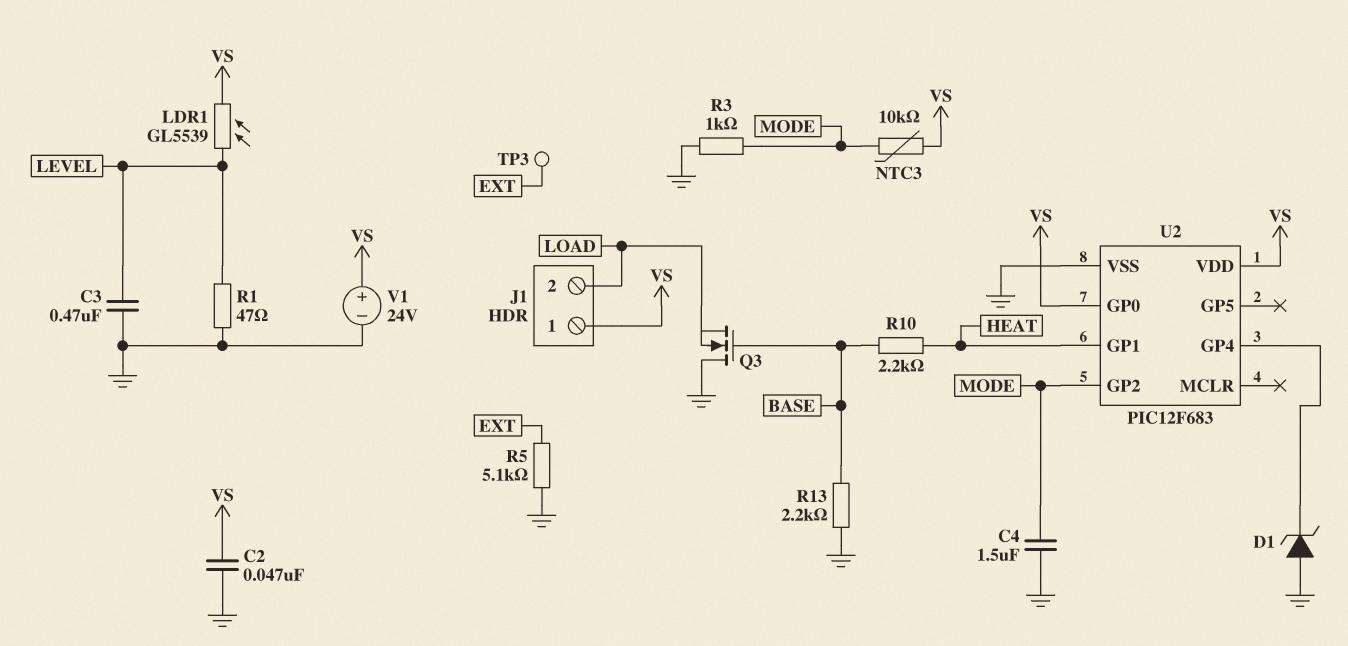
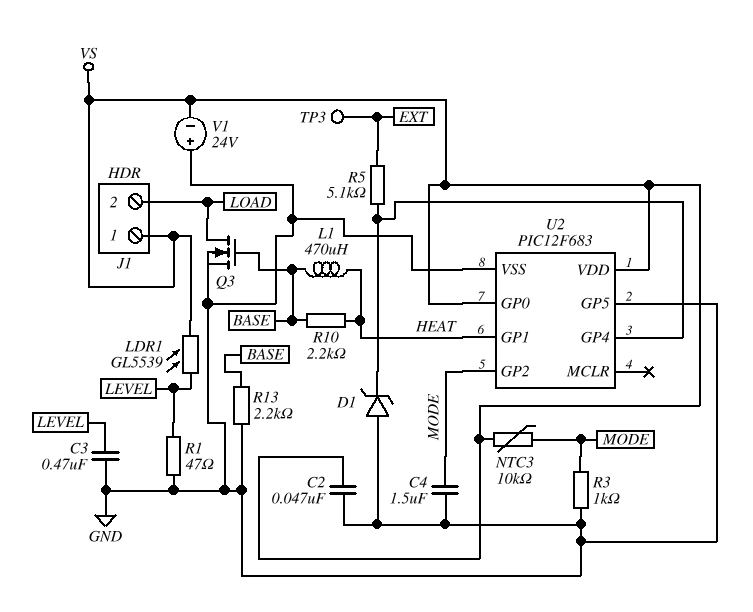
L1: none -> 470uH (BASE, HEAT)
Q3: NMOS (G BASE, D GND, S LOAD) -> NMOS (G BASE, D LOAD, S GND)
R5: 5.1k (EXT, GND) -> 5.1k (EXT, U2/GP4)
U2 pin GP5: none -> GND
V1: 24V (plus VS, minus GND) -> 24V (plus GND, minus VS)

